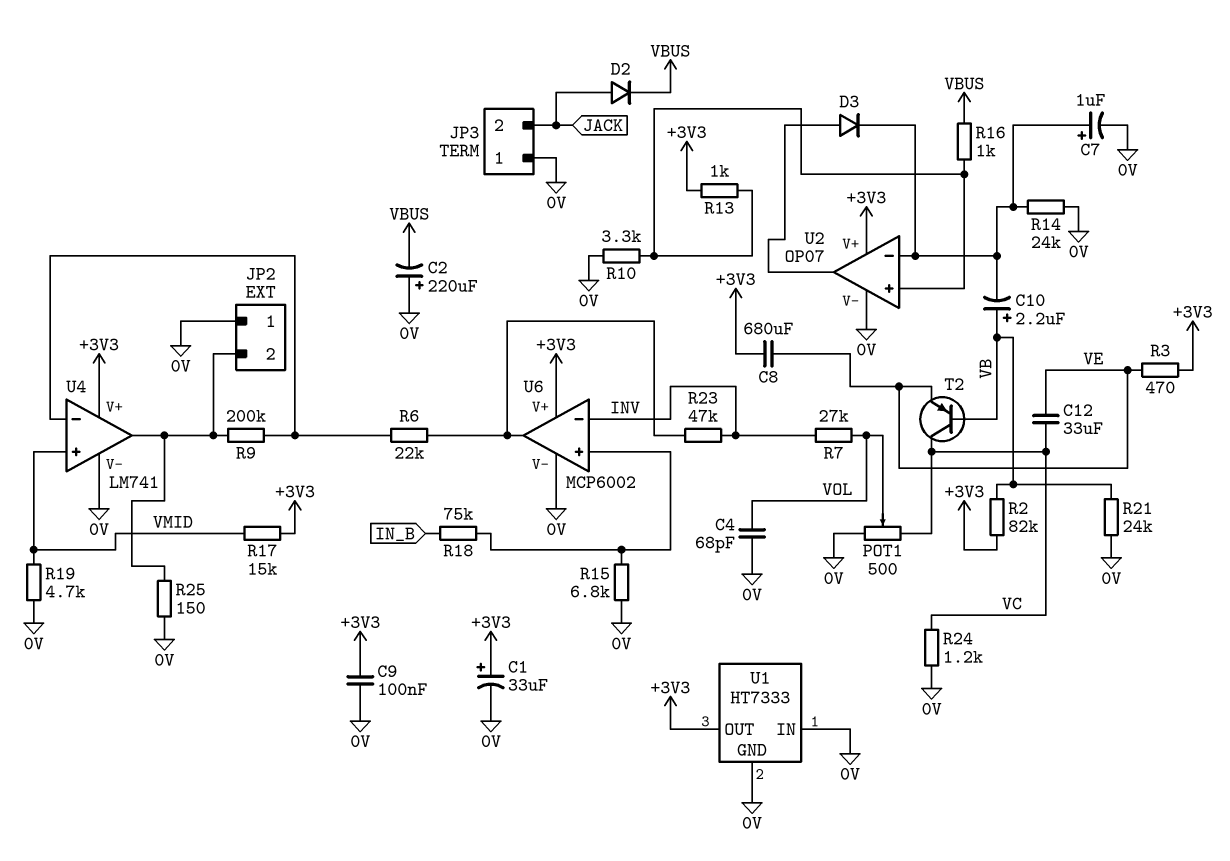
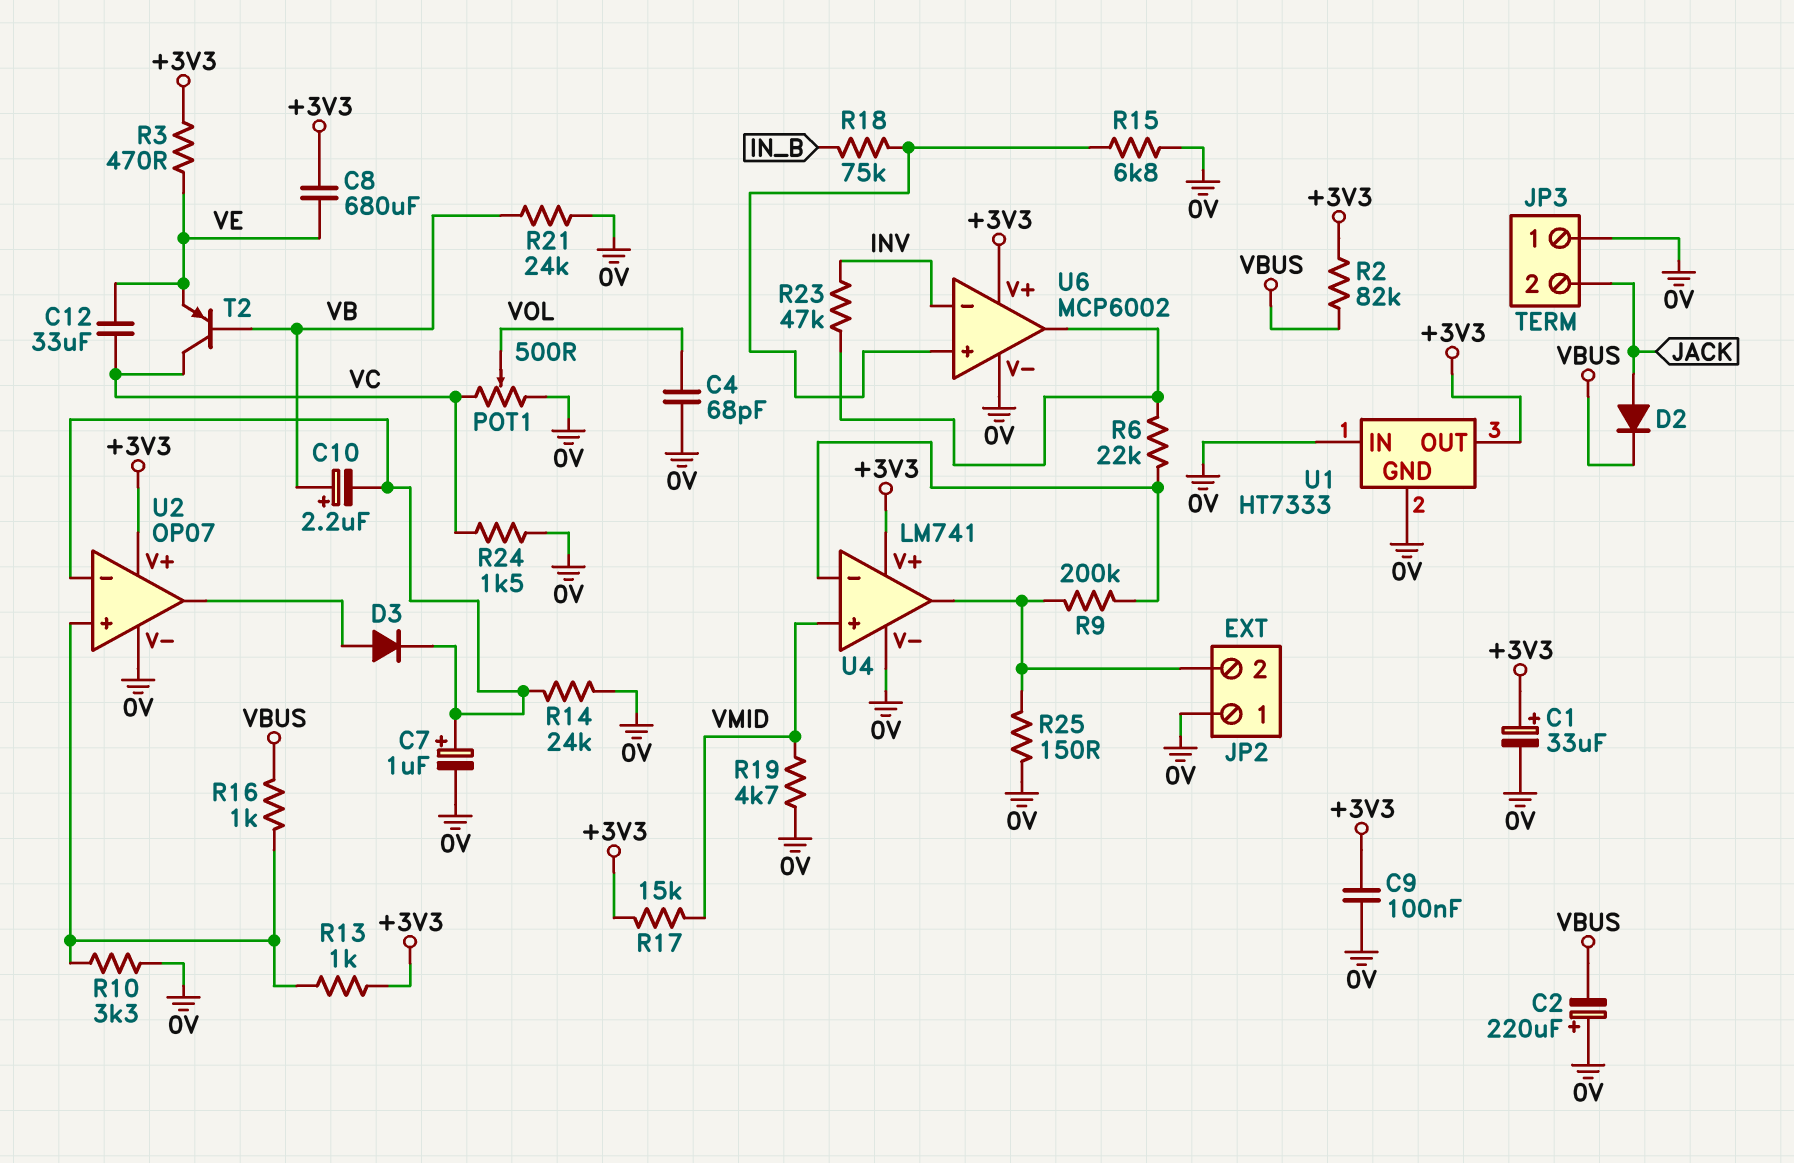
R2: 82k (+3V3, VB) -> 82k (+3V3, VBUS)
R7: 27k (INV, VOL) -> none
R24: 1.2k (0V, VC) -> 1.5k (0V, VC)

